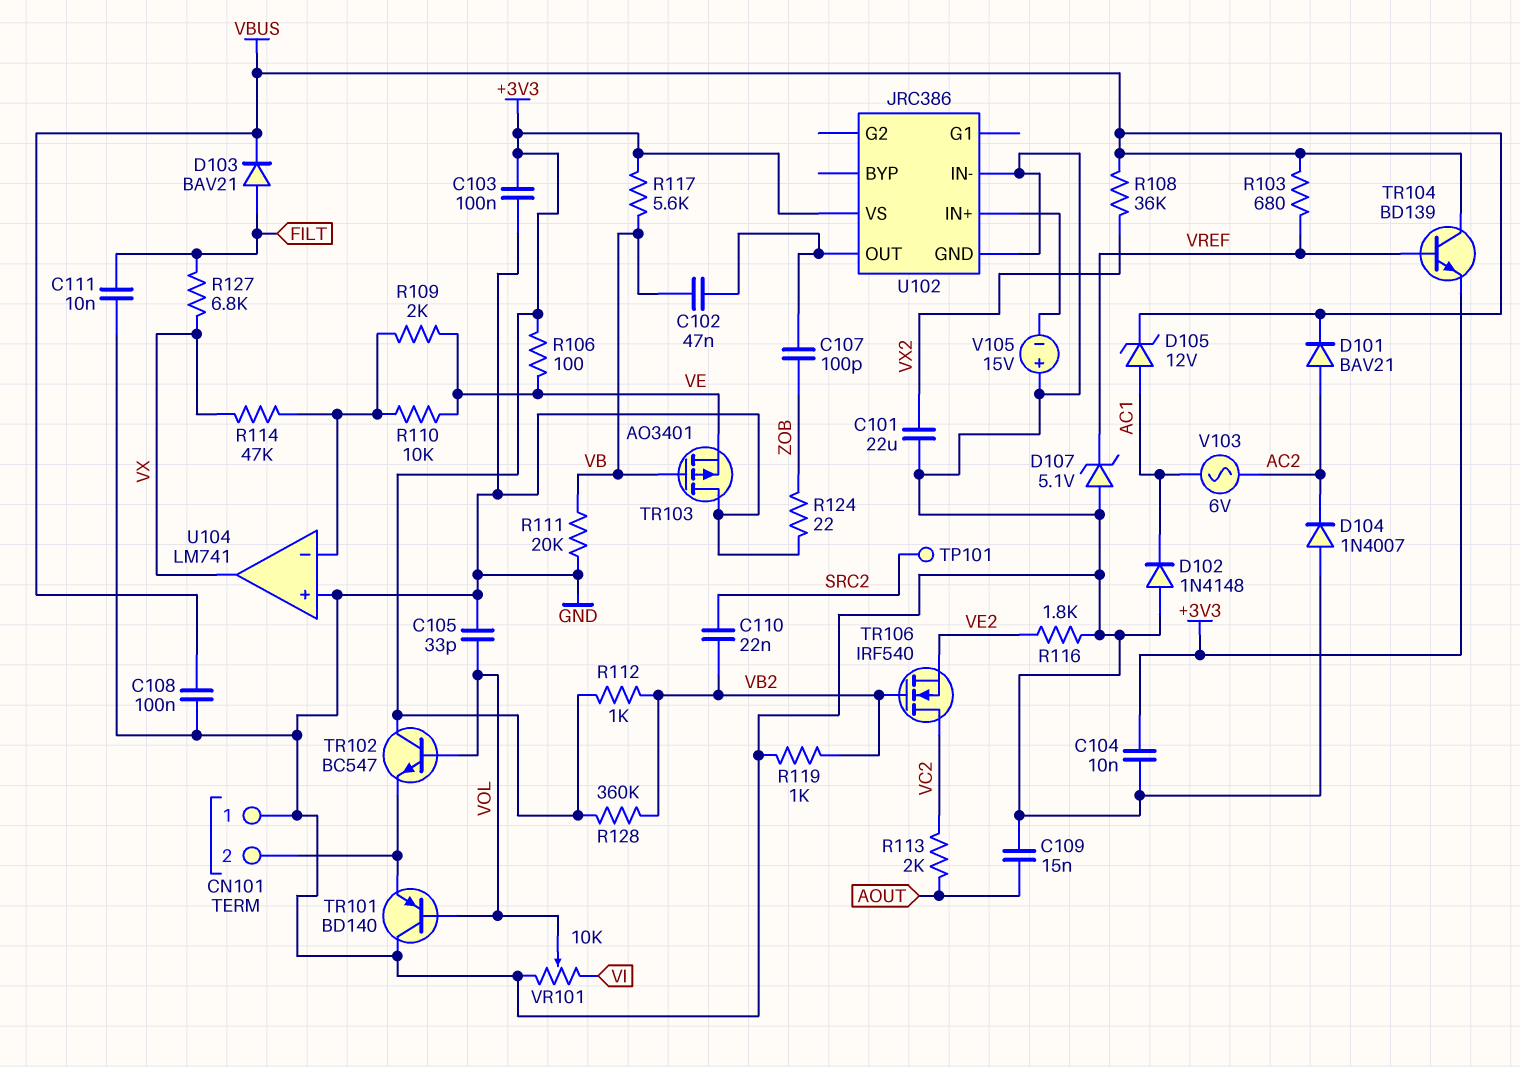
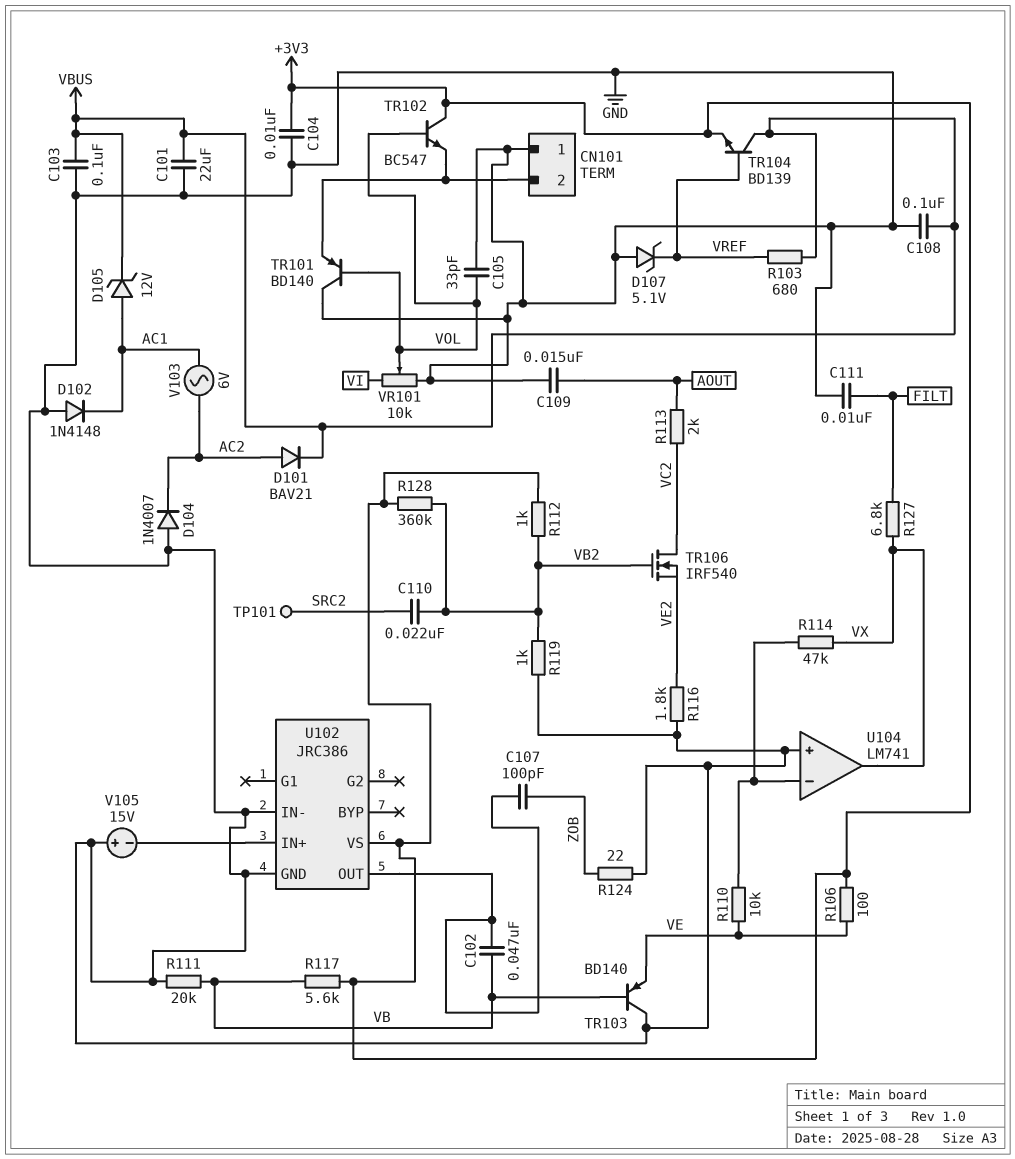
C101: 22uF (GND, VX2) -> 22uF (GND, VBUS)
C103: 100nF (+3V3, GND) -> 100nF (GND, VBUS)
D103: diode BAV21 (A FILT, K VBUS) -> none
R108: 36k (VBUS, VX2) -> none
R109: 2k (U104/in-, VE) -> none
TR103: PMOS AO3401 (G VB, D GND, S VE) -> PNP BD140 (B VB, C GND, E VE)

